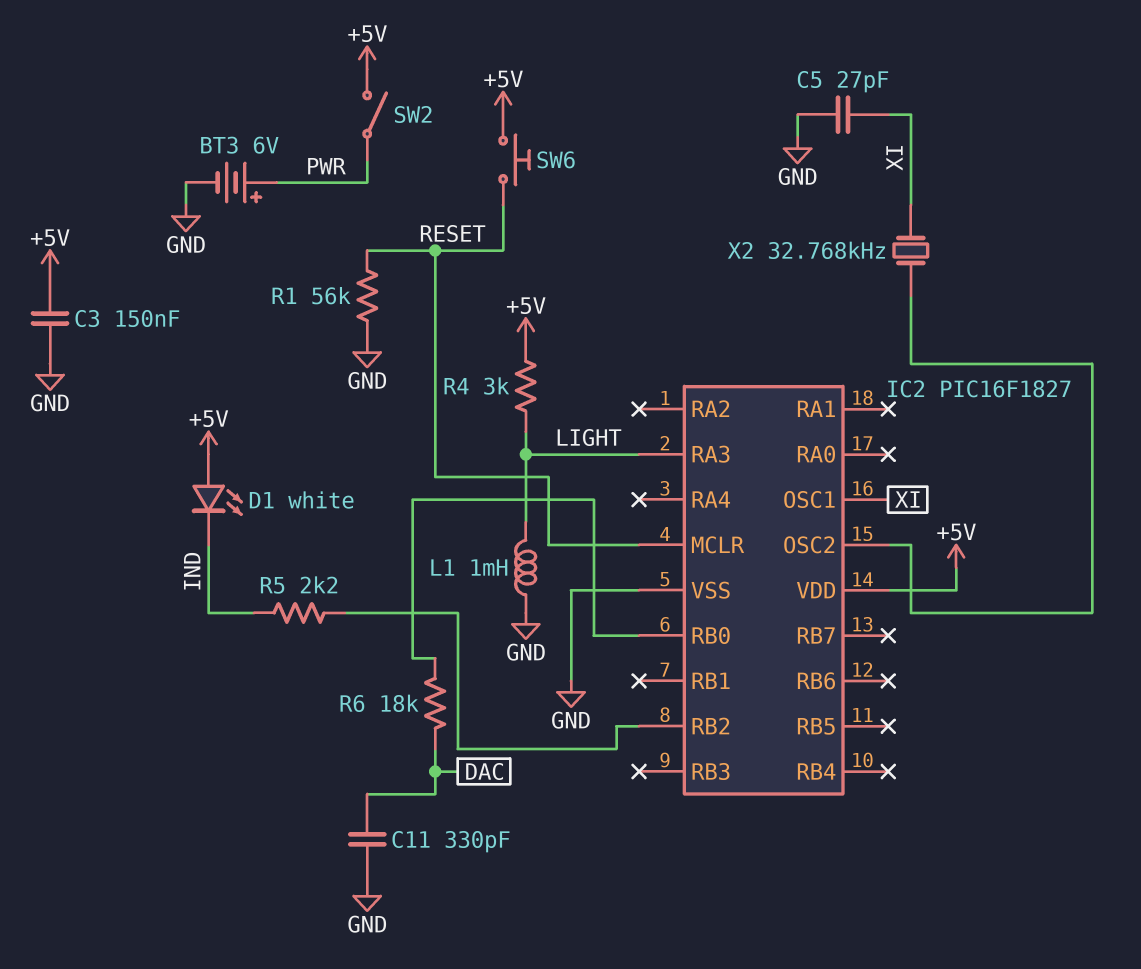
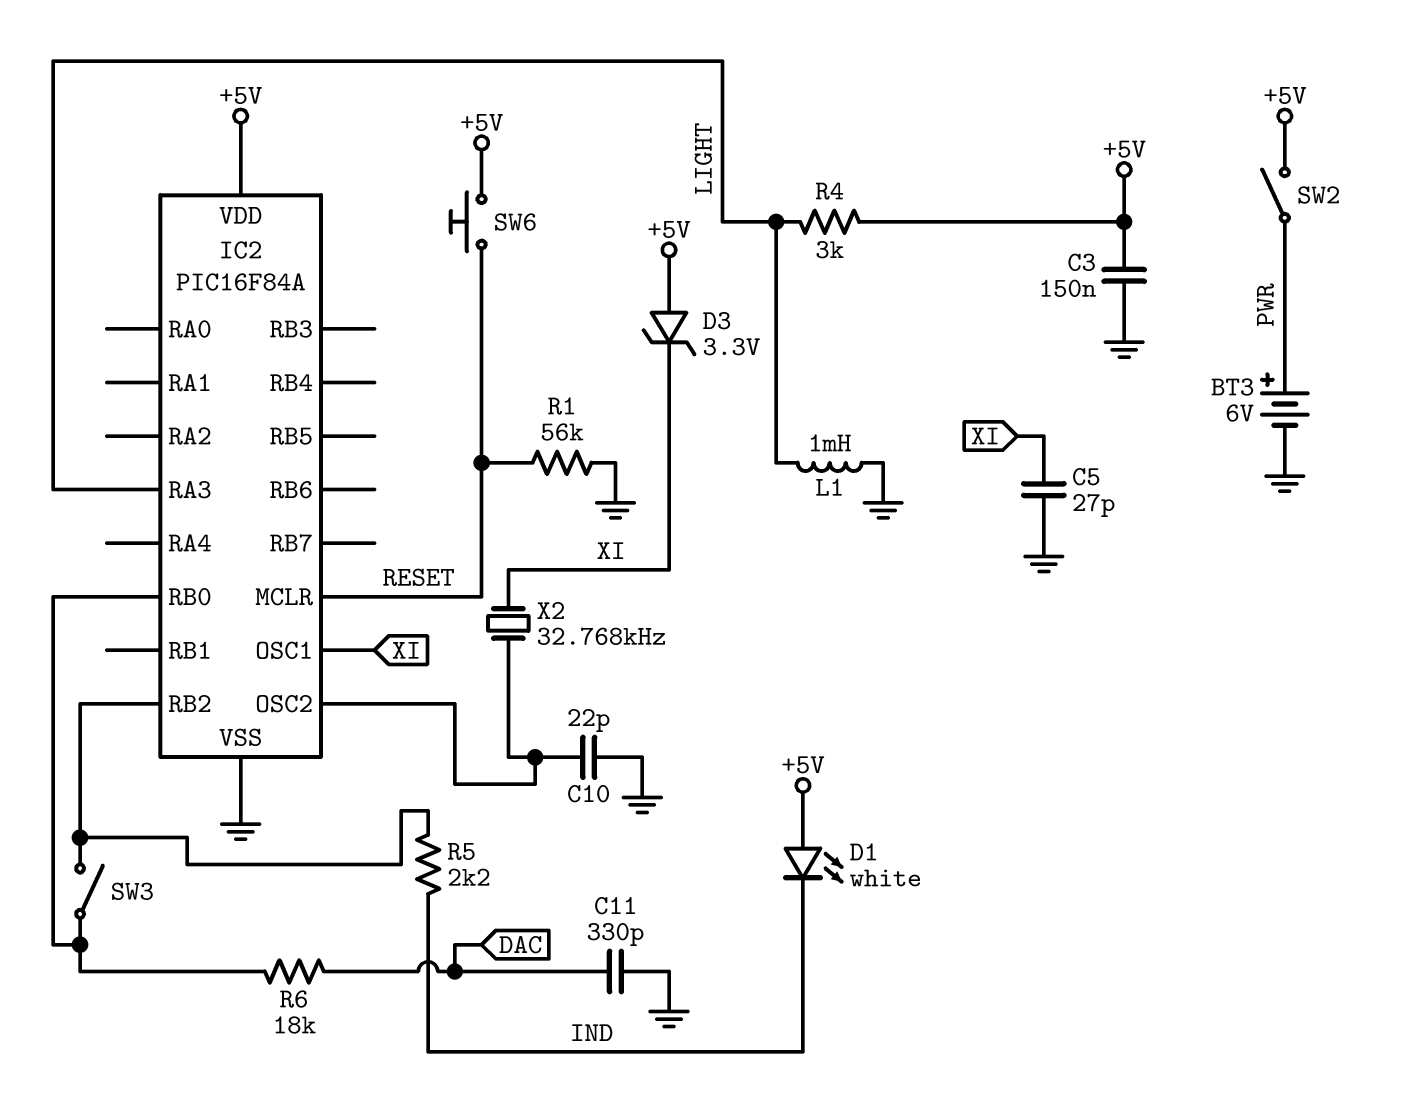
C10: none -> 22pF (GND, IC2/OSC2)
D3: none -> zener 3.3V (A +5V, K XI)
IC2: PIC16F1827 -> PIC16F84A
SW3: none -> switch (IC2/RB0, IC2/RB2)

